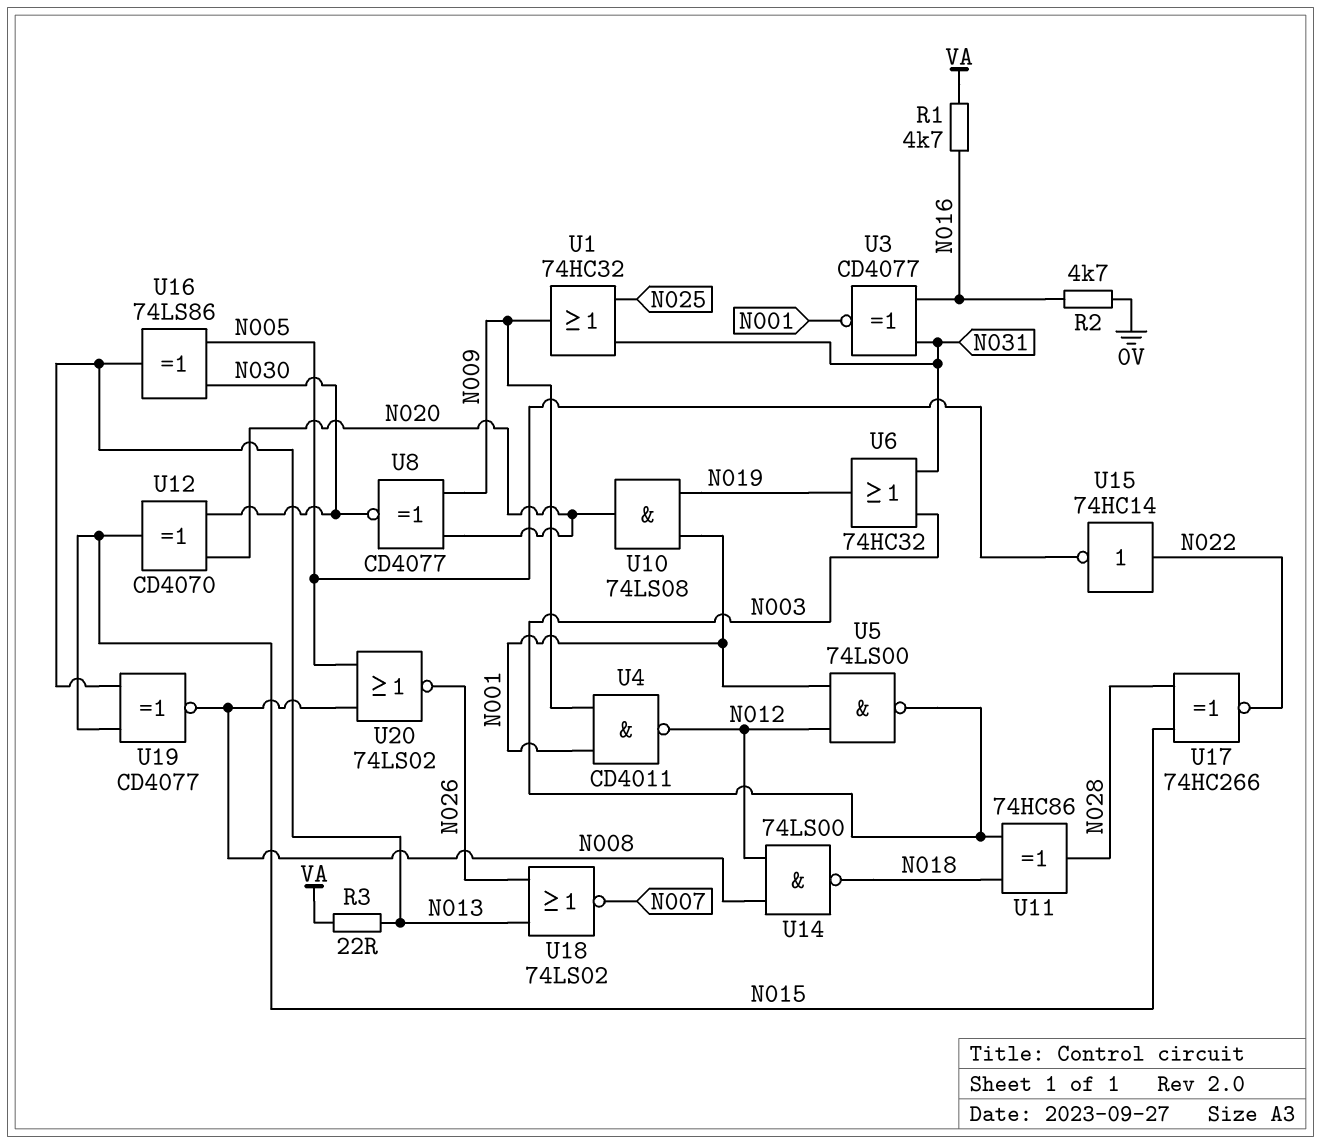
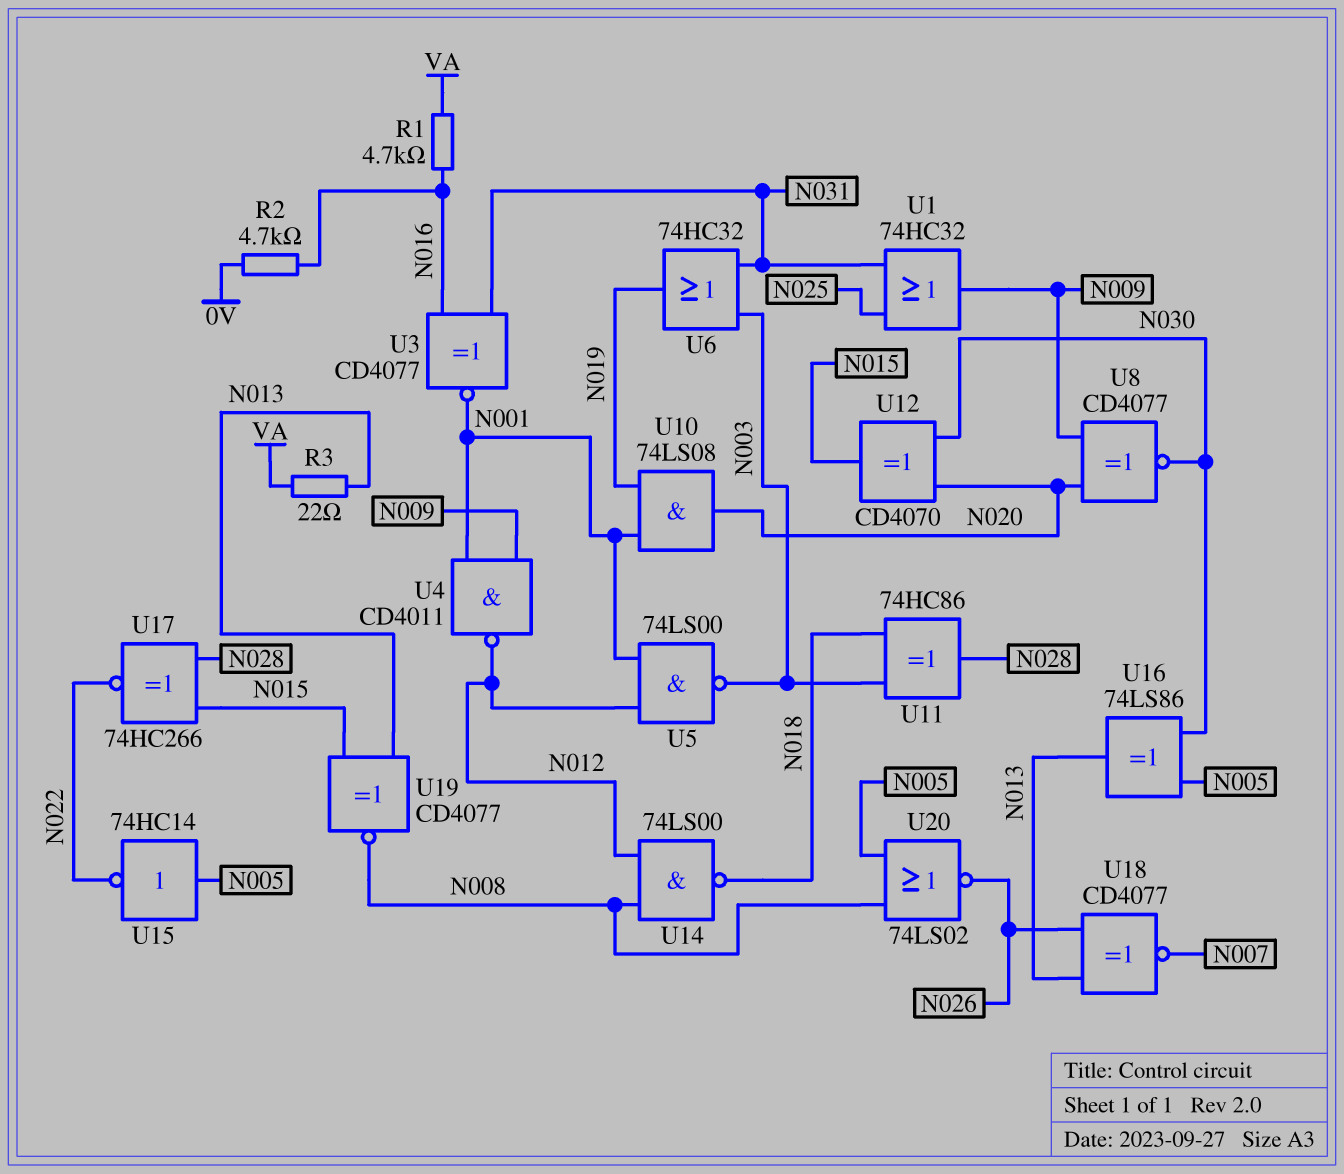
U15: NOT 74HC14 (in N022, out N005) -> NOT 74HC14 (in N005, out N022)
U18: NOR 74LS02 (in N013, in N026, out N007) -> XNOR CD4077 (in N013, in N026, out N007)

